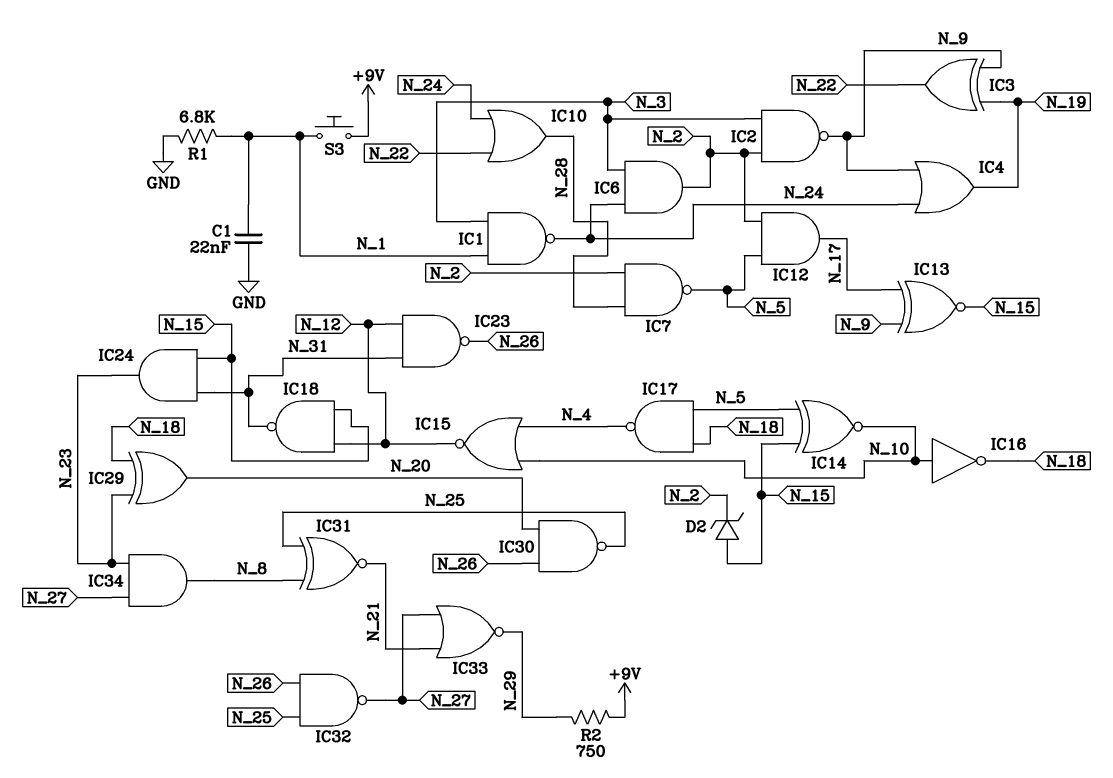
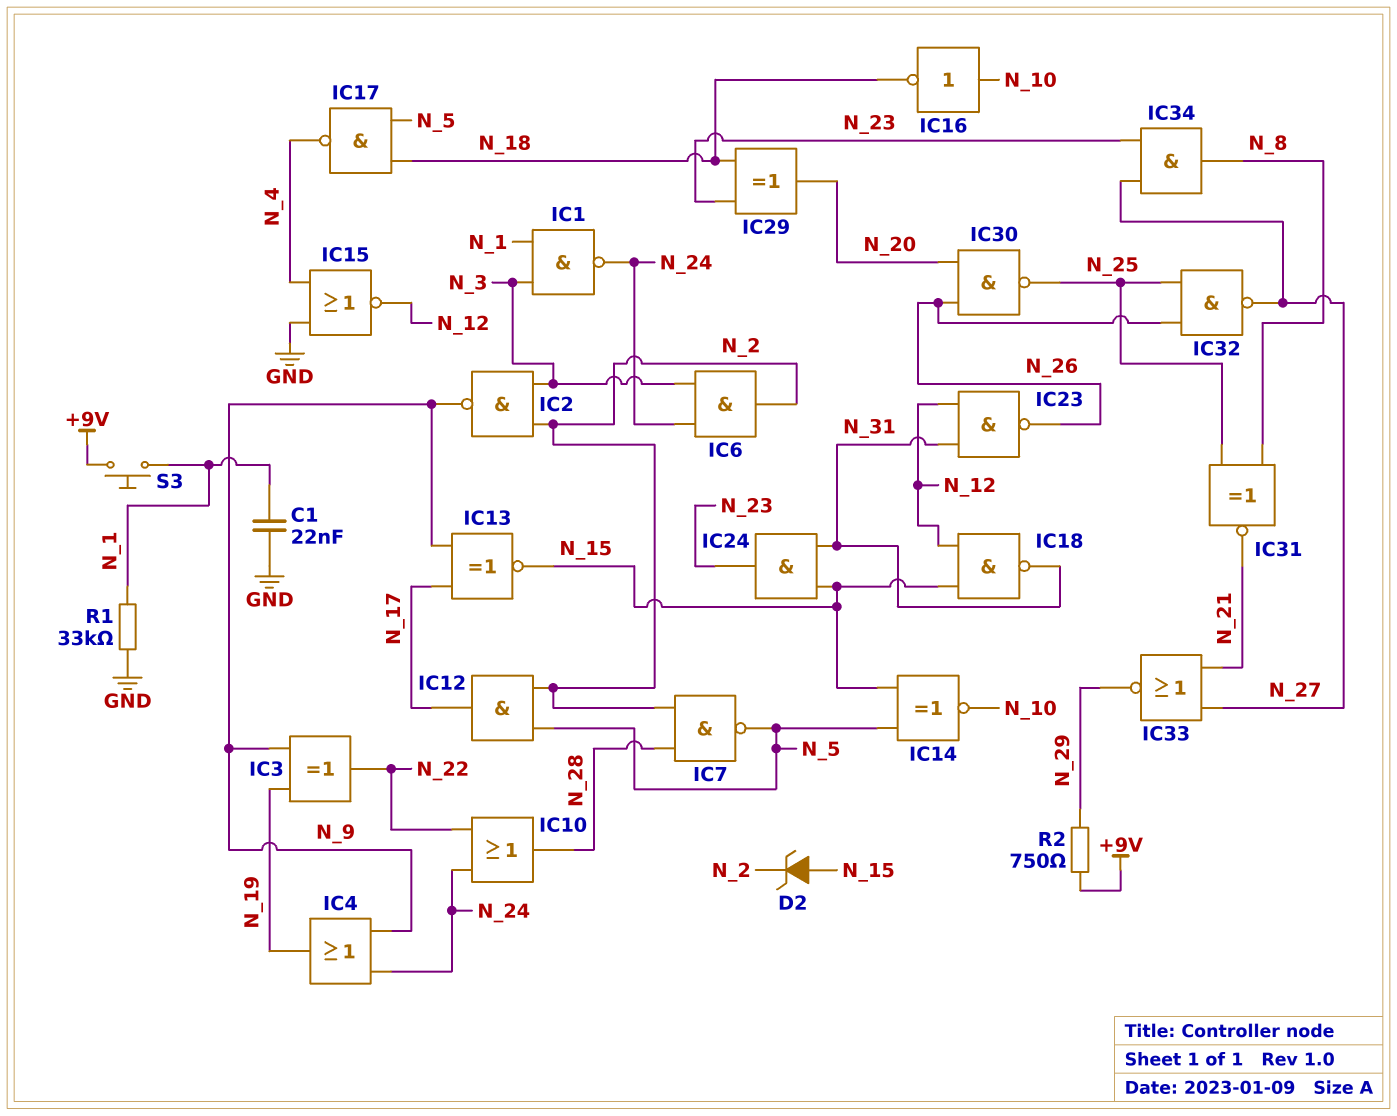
IC15: NOR (in N_4, in N_10, out N_12) -> NOR (in GND, in N_4, out N_12)
R1: 6.8k (GND, N_1) -> 33k (GND, N_1)

